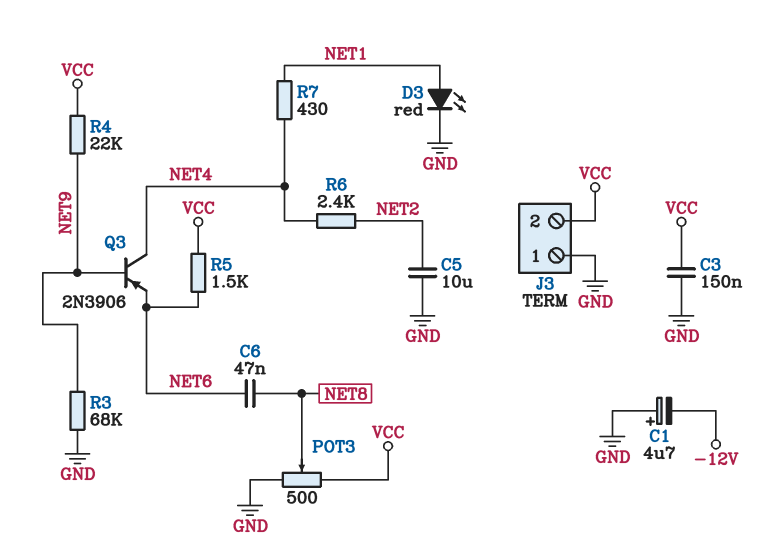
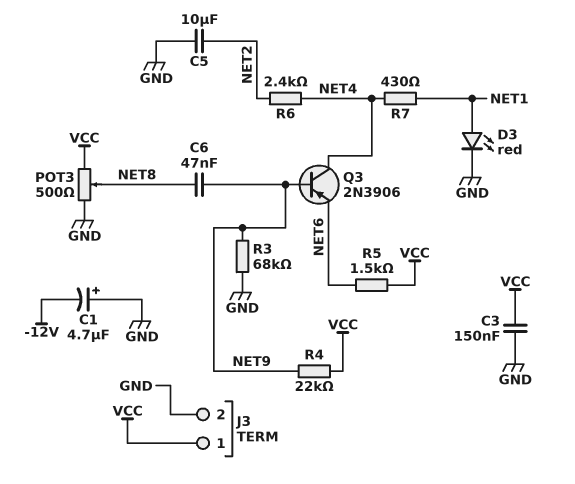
C6: 47nF (NET6, NET8) -> 47nF (NET8, NET9)
J3 pin 1: GND -> VCC
J3 pin 2: VCC -> GND

